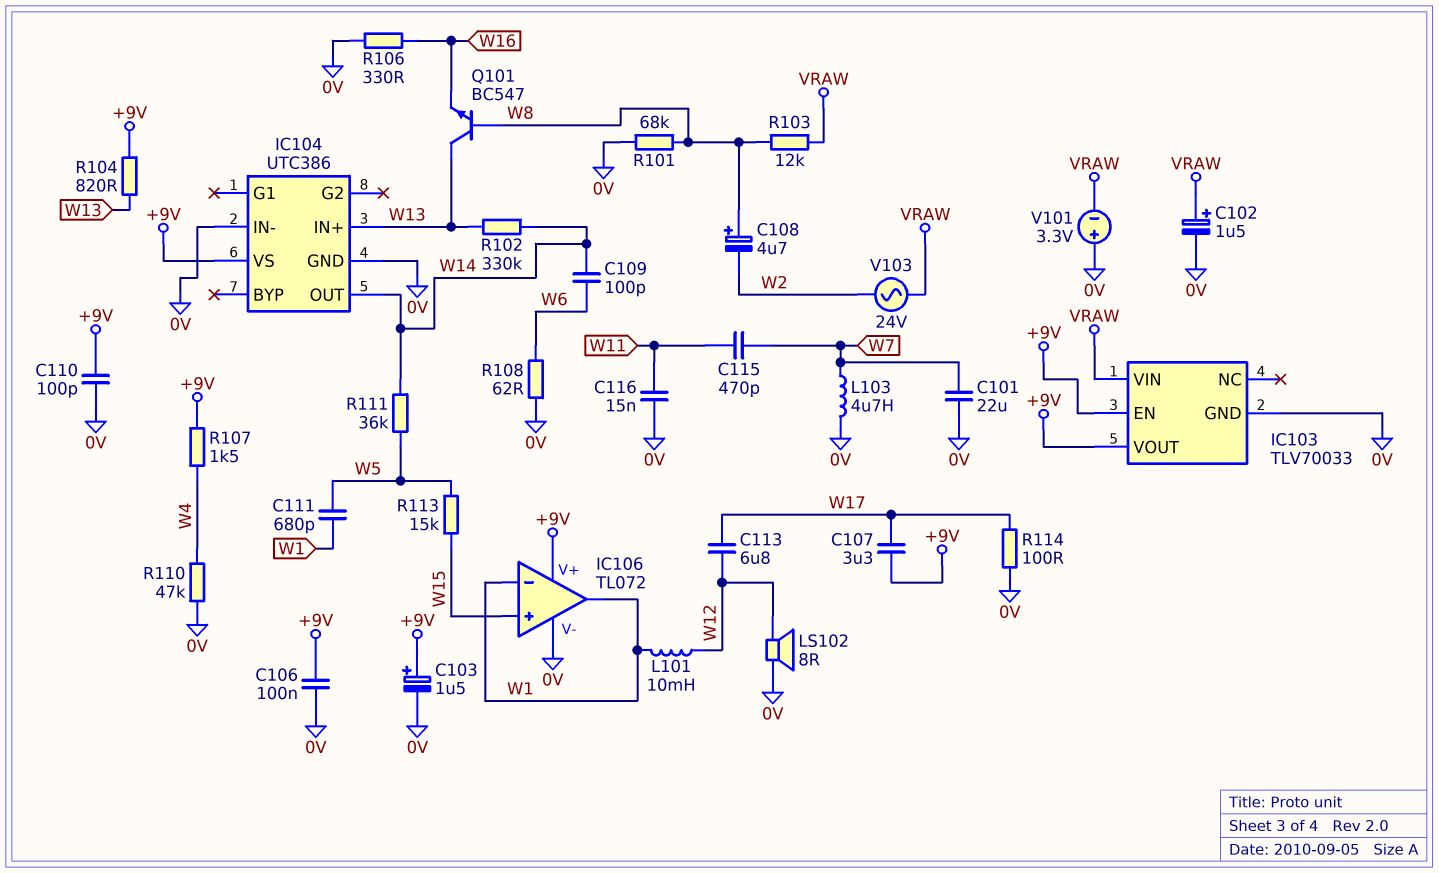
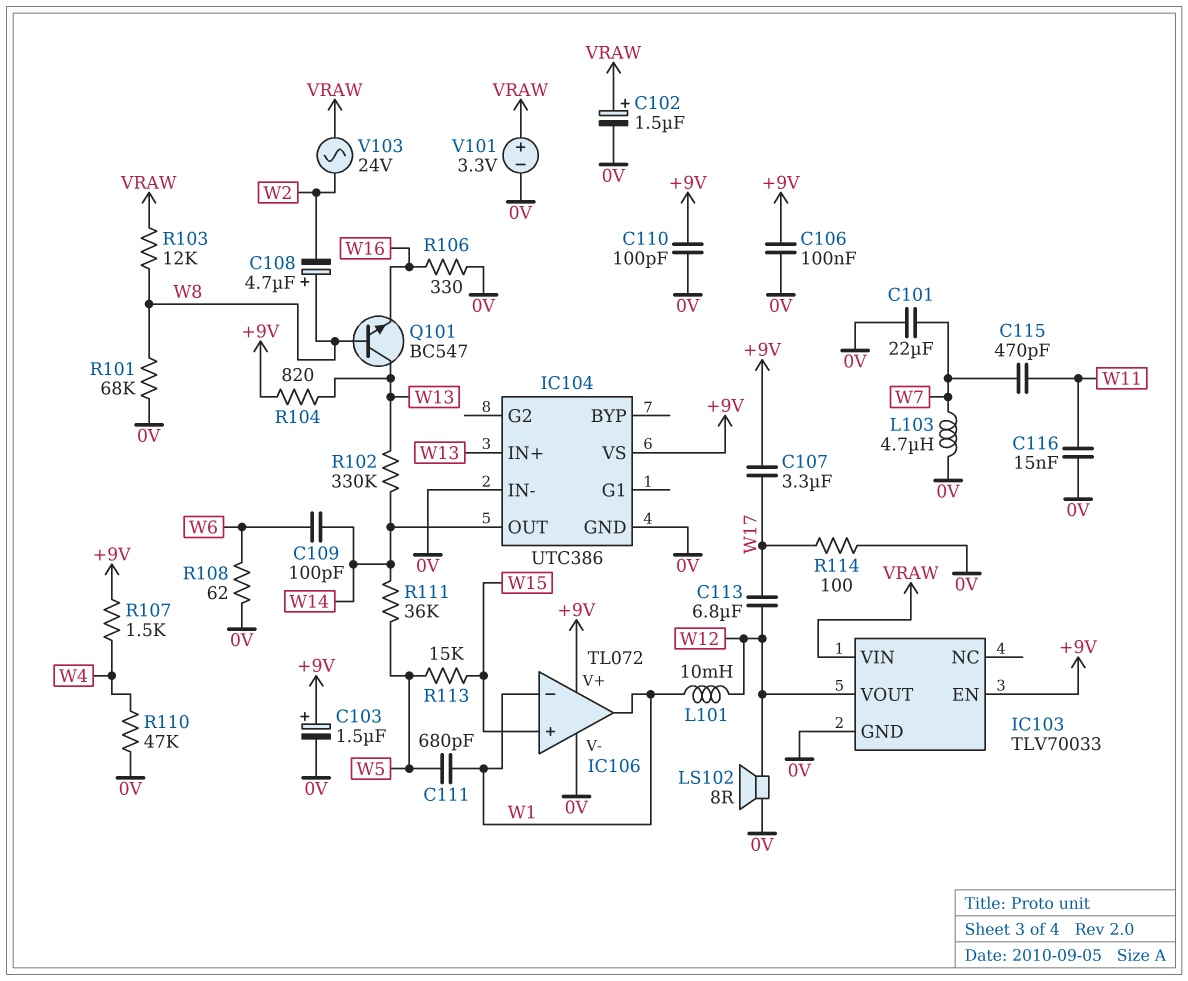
IC103 pin VOUT: +9V -> W12
V101: 3.3V (plus 0V, minus VRAW) -> 3.3V (plus VRAW, minus 0V)

